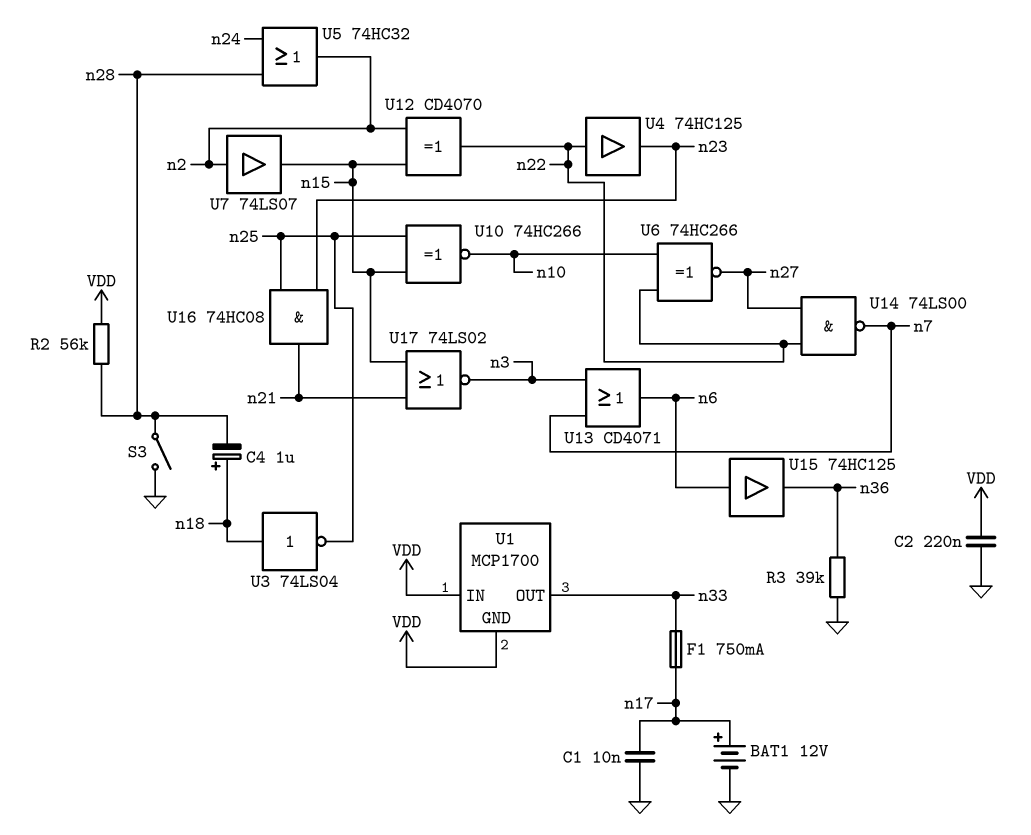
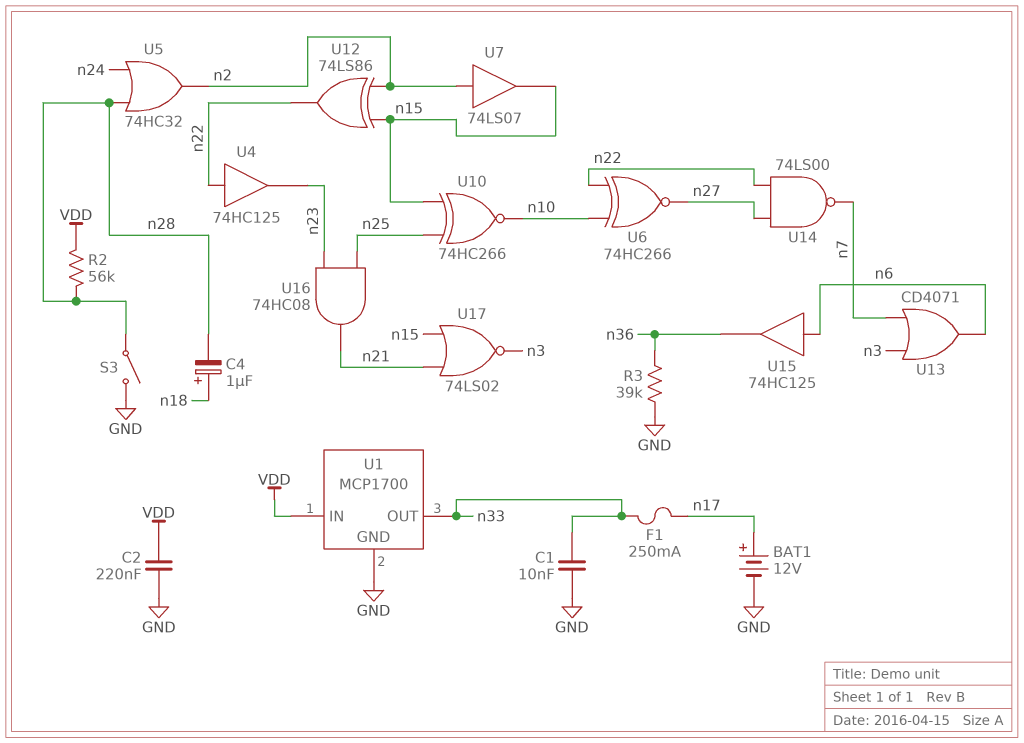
C1: 10nF (GND, n17) -> 10nF (GND, n33)
F1: 750mA (n17, n33) -> 250mA (n17, n33)
U1 pin GND: VDD -> GND
U3: NOT 74LS04 (in n18, out n25) -> none
U12: XOR CD4070 (in n2, in n15, out n22) -> XOR 74LS86 (in n2, in n15, out n22)

